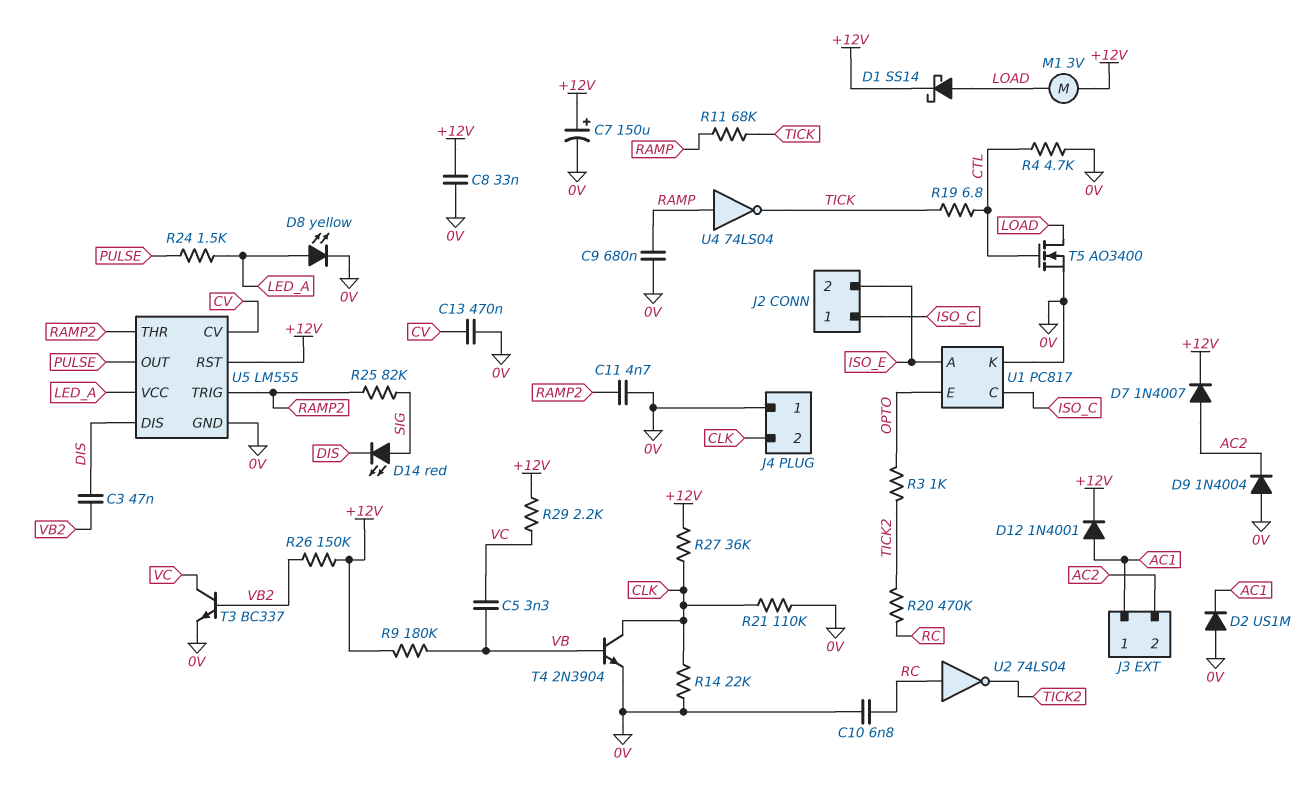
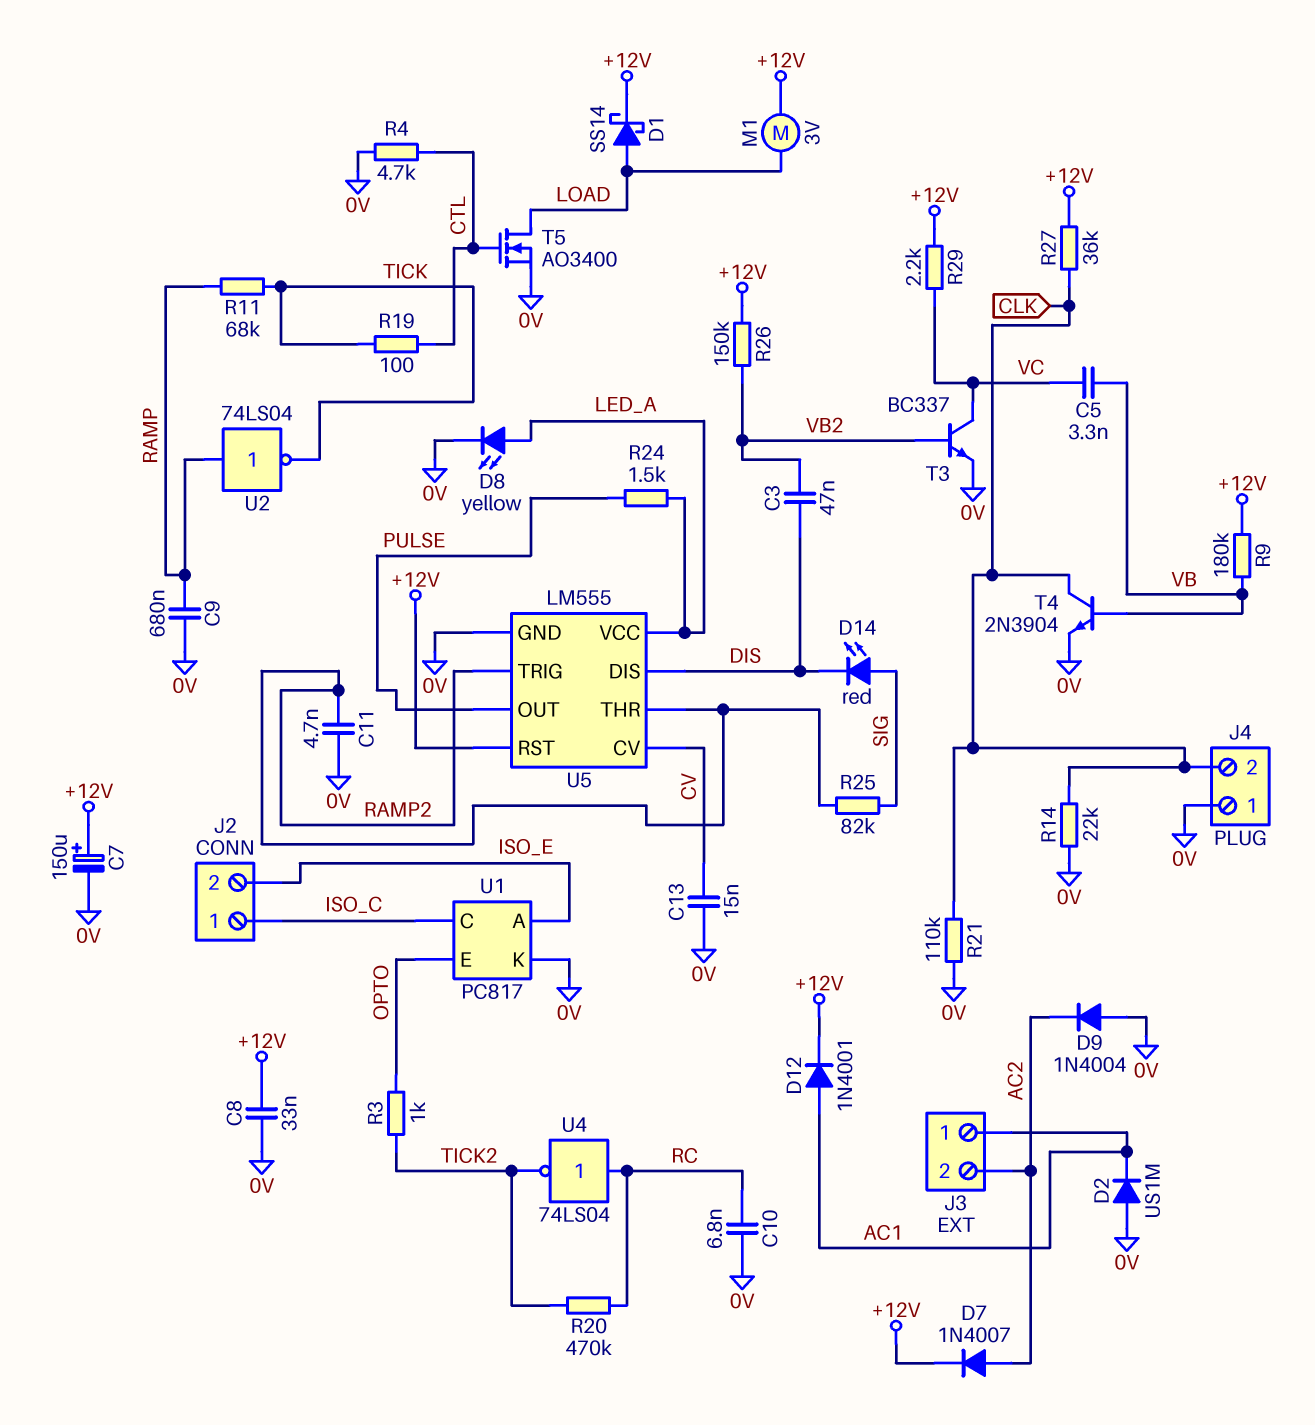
C13: 470nF (0V, CV) -> 15nF (0V, CV)
R19: 6.8 (CTL, TICK) -> 100 (CTL, TICK)
U2: NOT 74LS04 (in RC, out TICK2) -> NOT 74LS04 (in RAMP, out TICK)
U4: NOT 74LS04 (in RAMP, out TICK) -> NOT 74LS04 (in RC, out TICK2)

